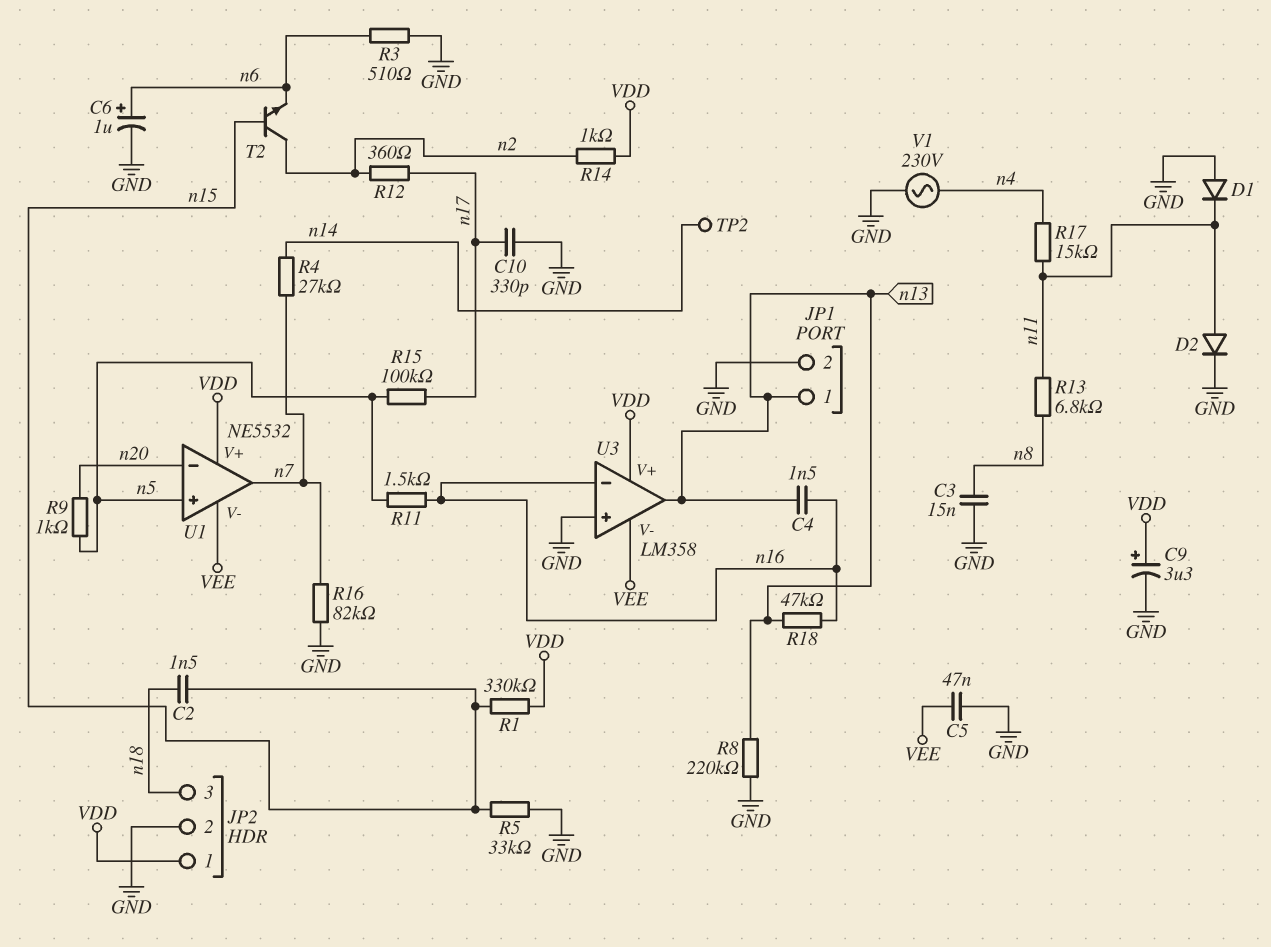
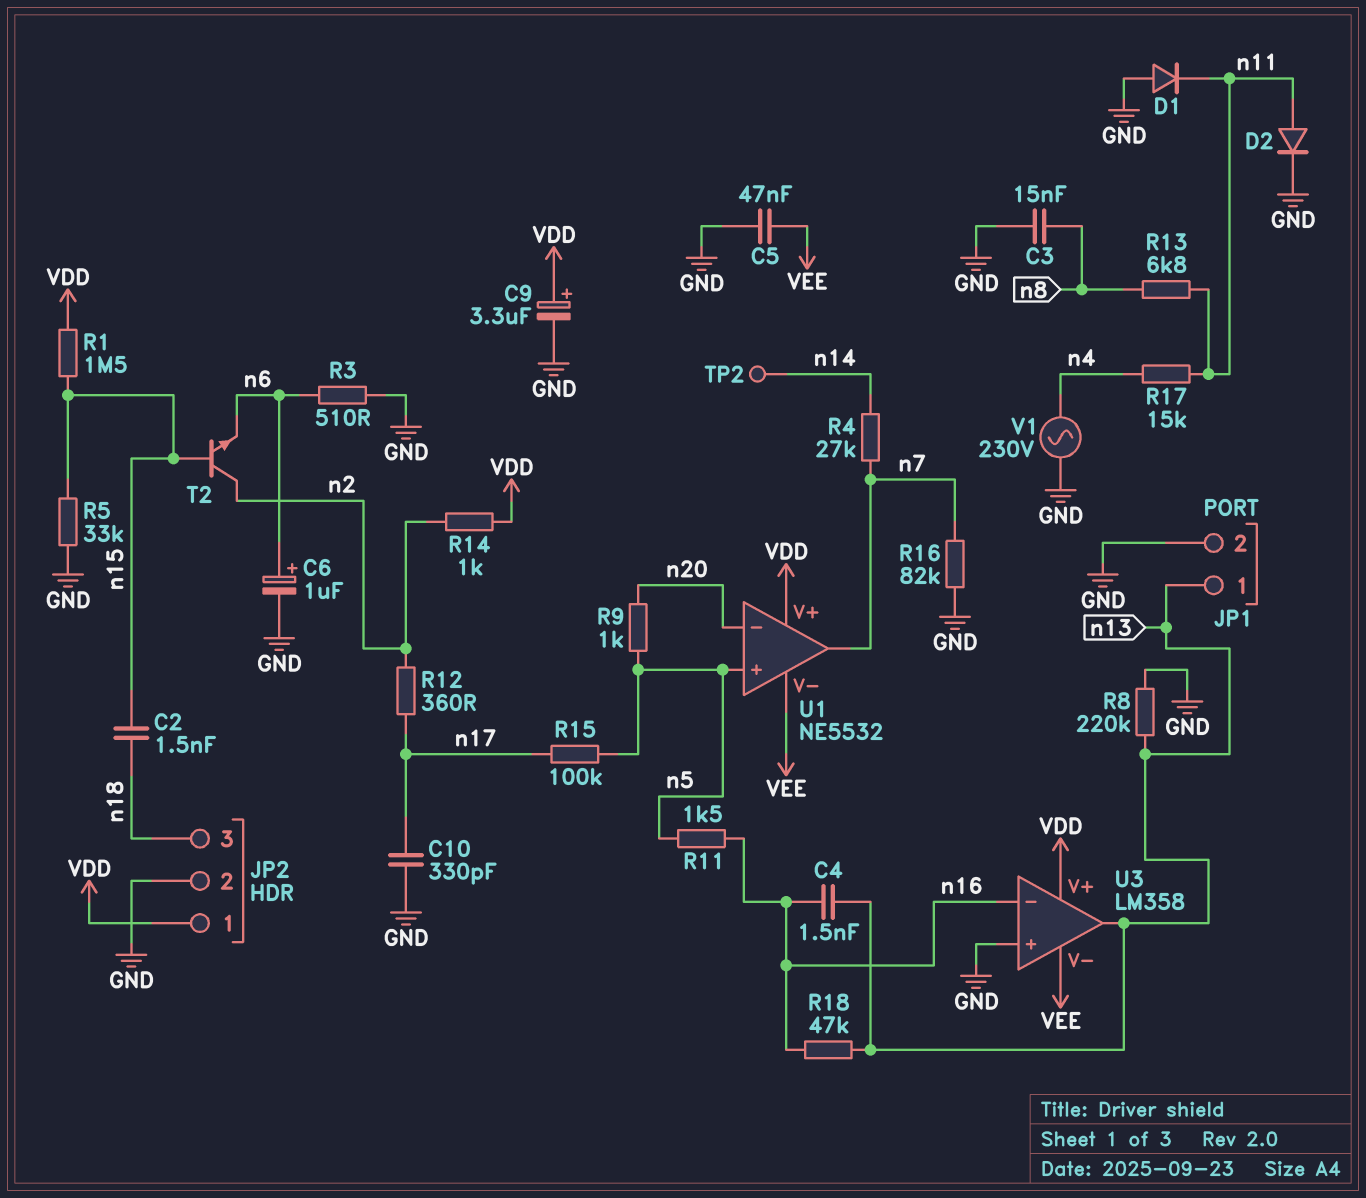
R1: 330k (VDD, n15) -> 1.5M (VDD, n15)

